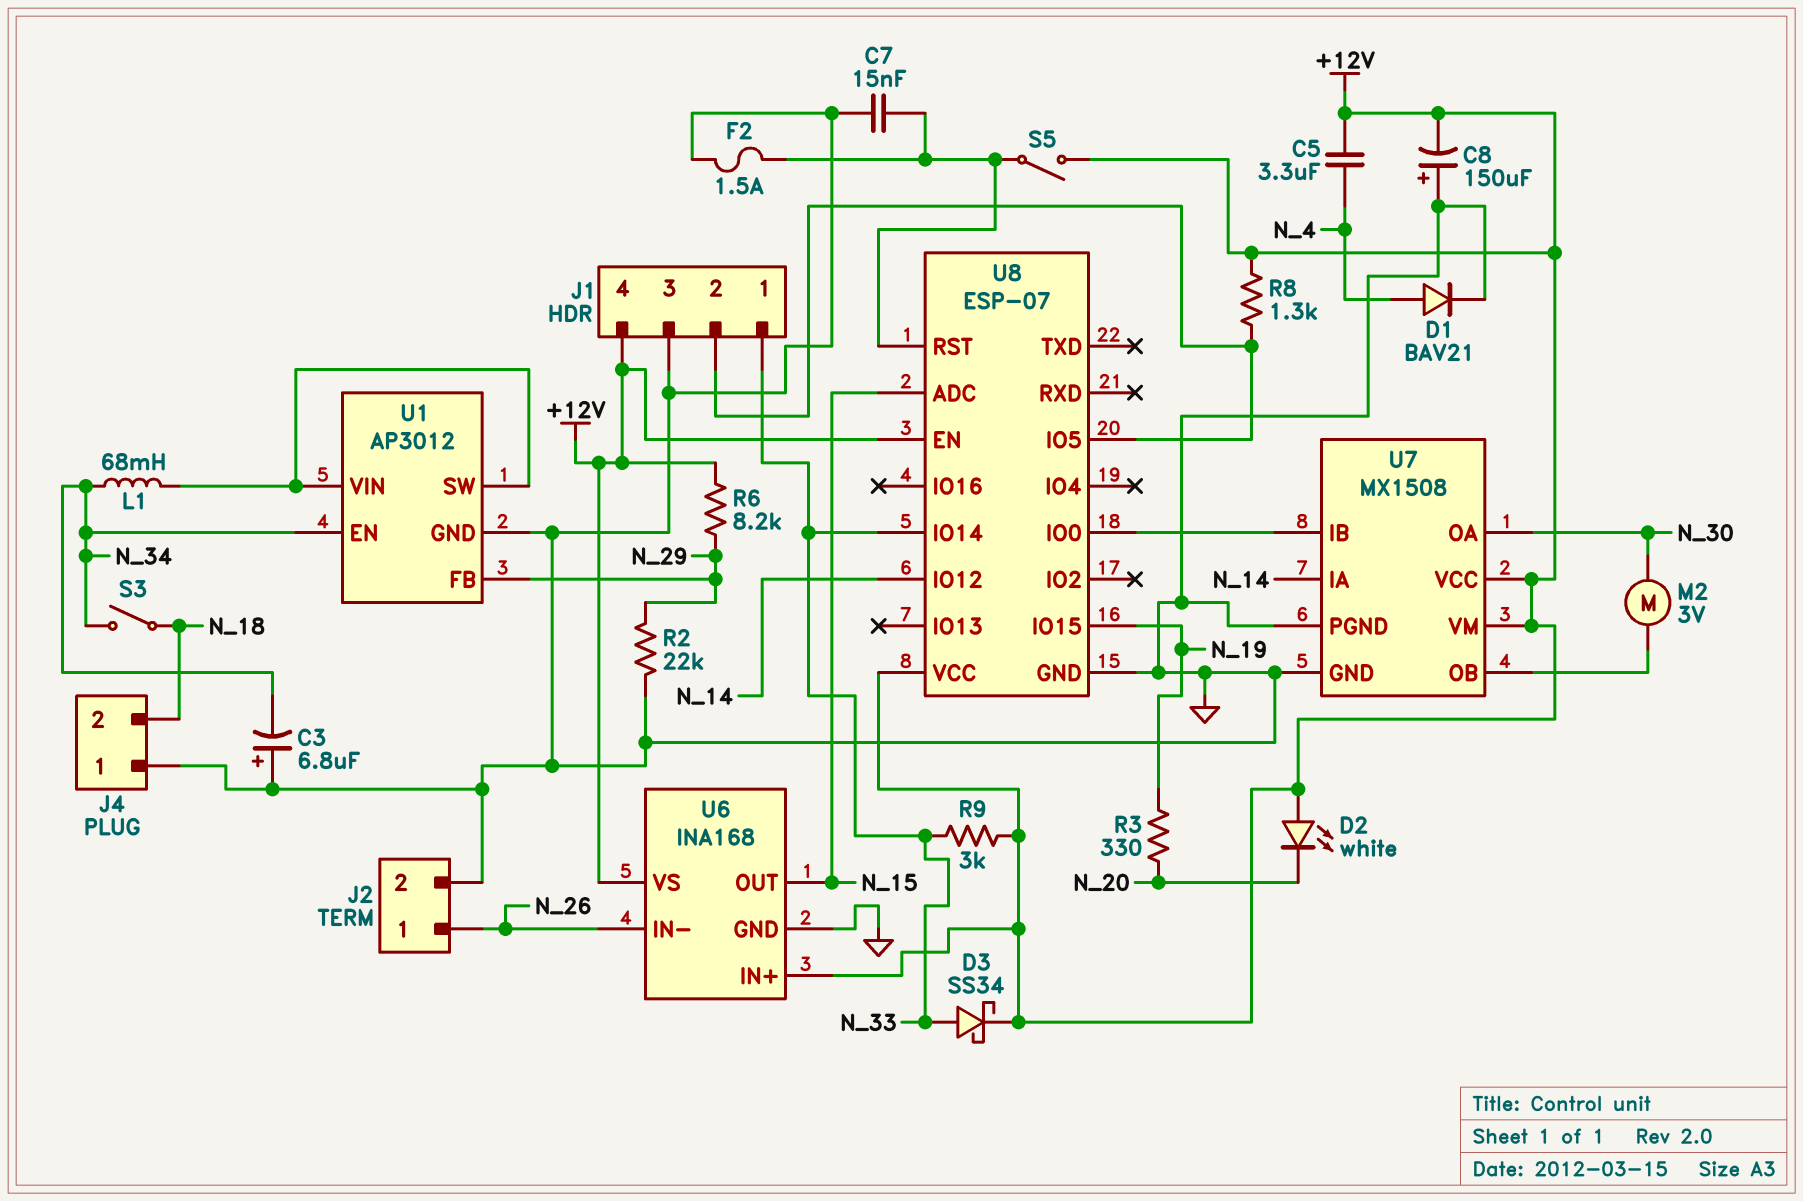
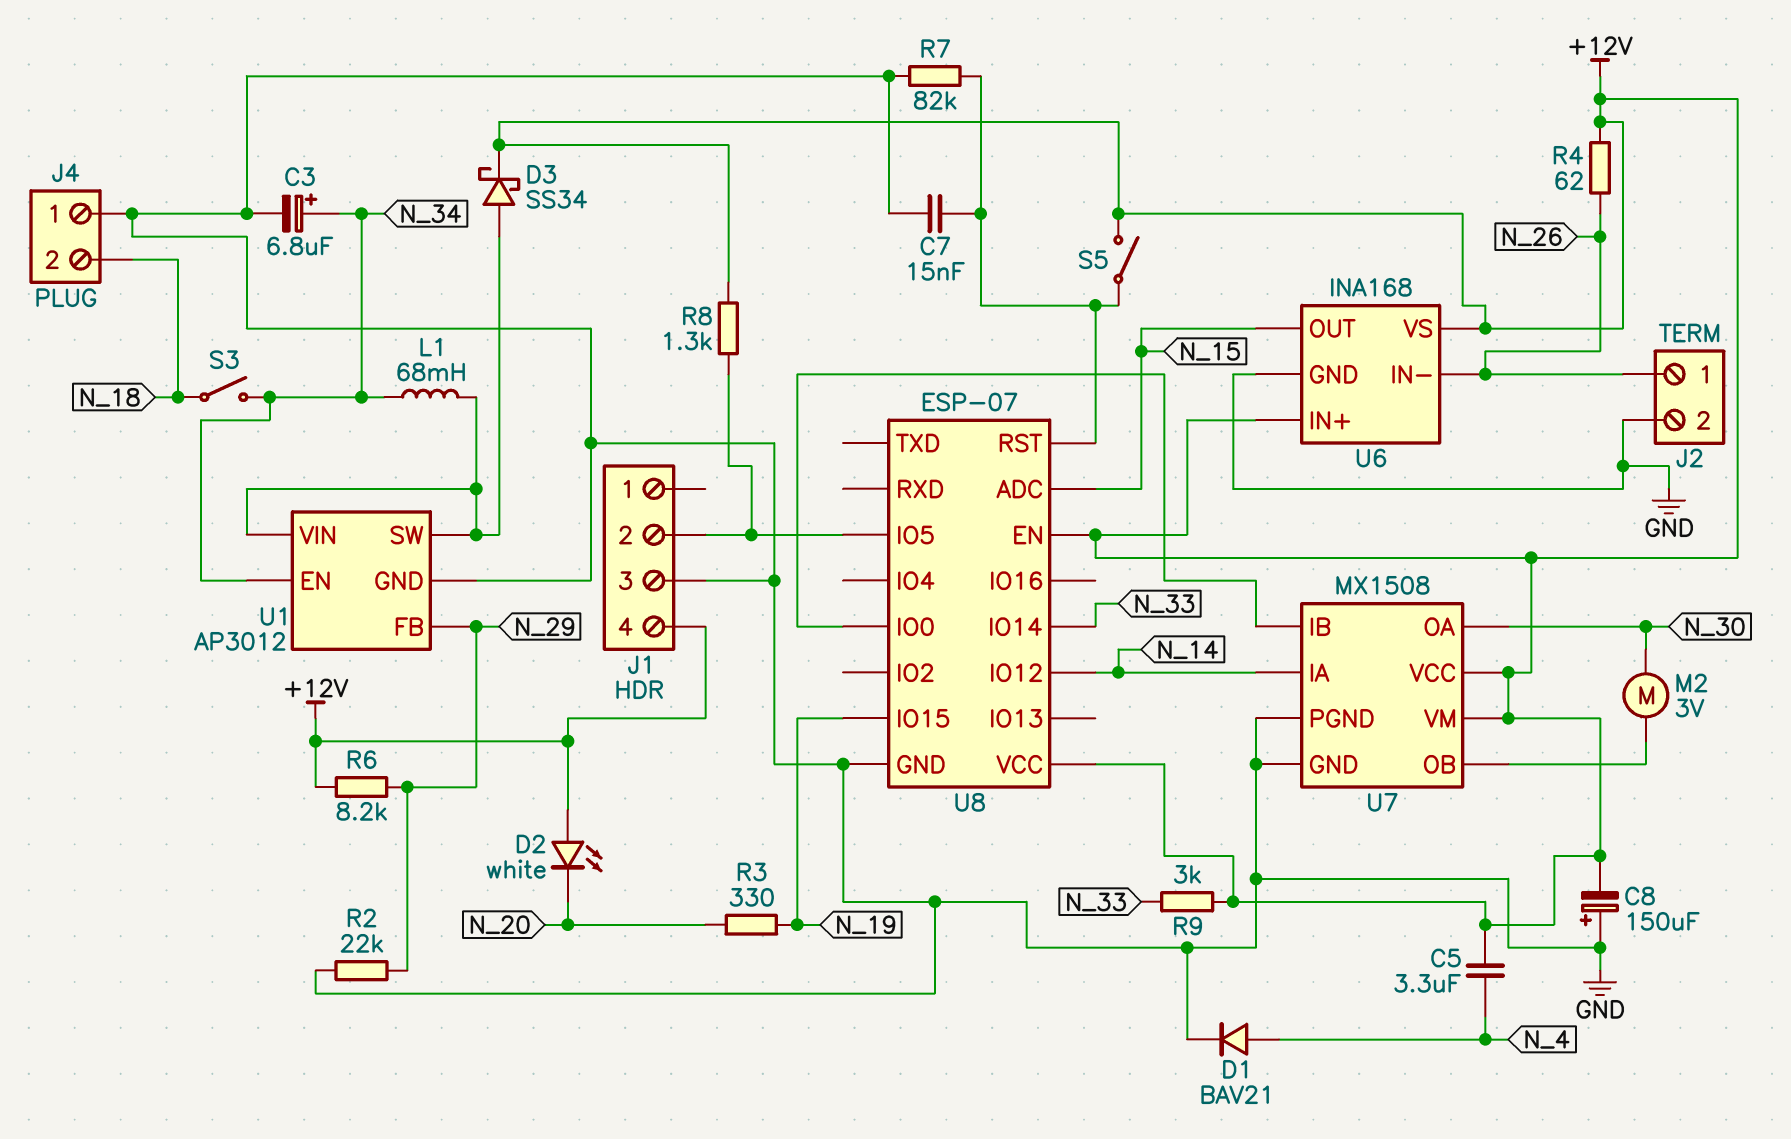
C3: 6.8uF (plus GND, minus N_34) -> 6.8uF (plus N_34, minus GND)
D3: schottky SS34 (A N_33, K +12V) -> schottky SS34 (A U1/SW, K +12V)
F2: 1.5A (GND, U8/RST) -> none
J1 pin 1: N_33 -> none
R4: none -> 62 (+12V, N_26)
R7: none -> 82k (GND, U8/RST)

